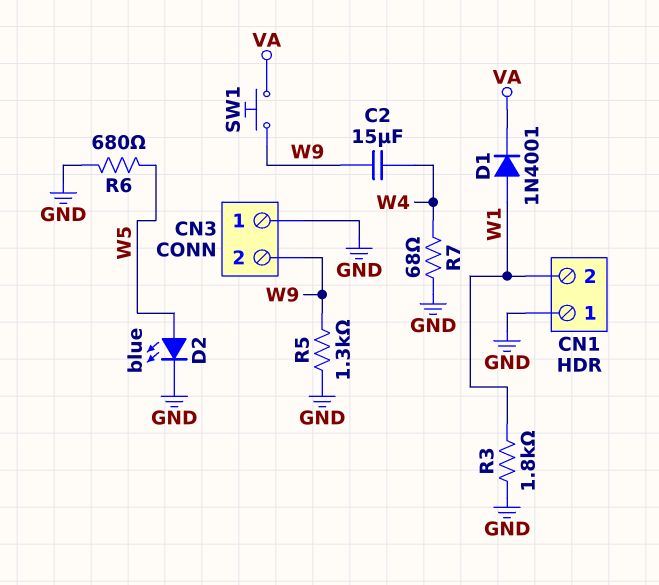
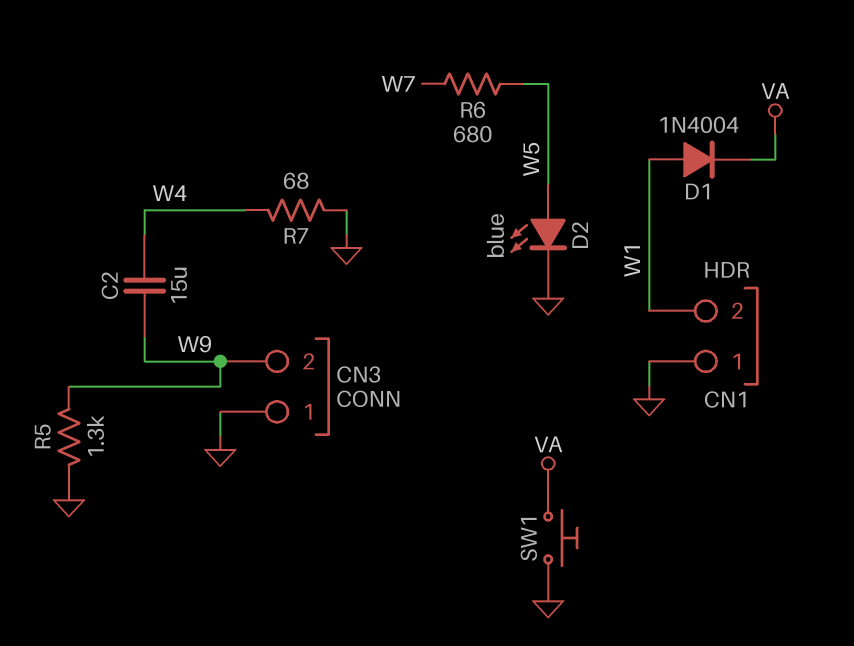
D1: diode 1N4001 (A W1, K VA) -> diode 1N4004 (A W1, K VA)
R3: 1.8k (GND, W1) -> none
R6: 680 (GND, W5) -> 680 (W5, W7)
SW1: button (VA, W9) -> button (GND, VA)

